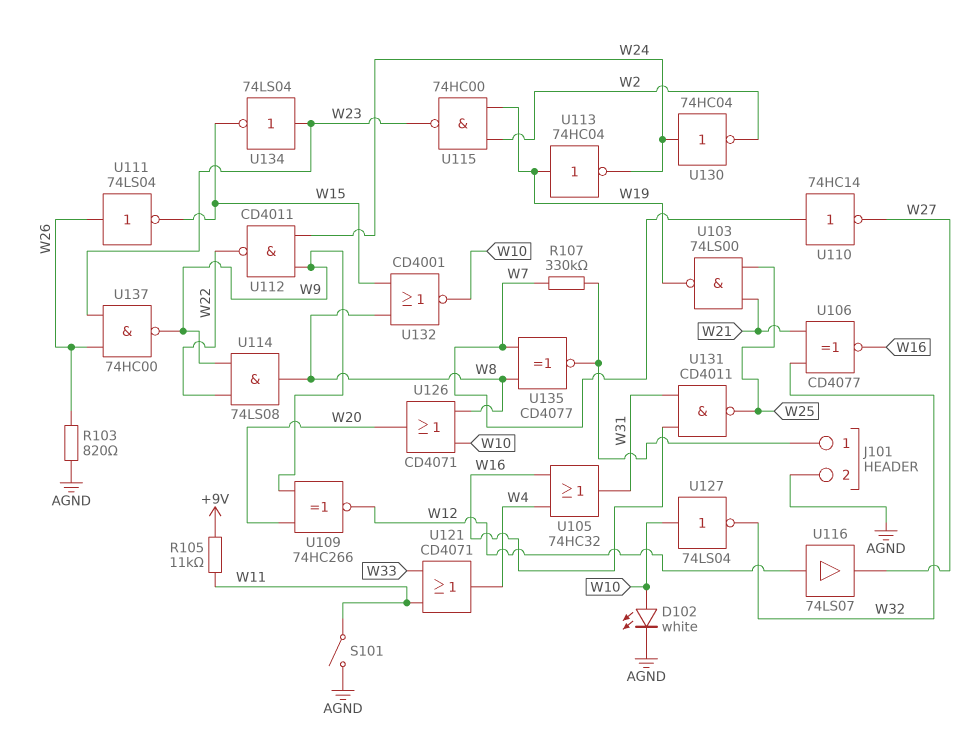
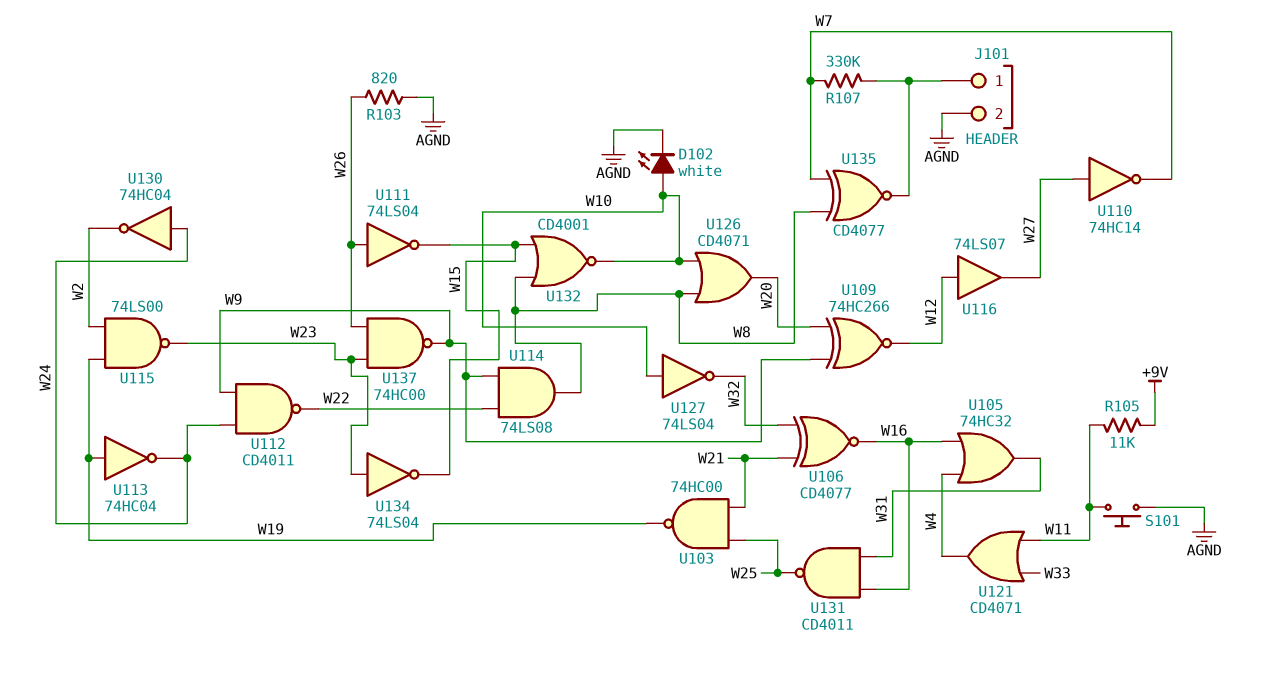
S101: switch (AGND, W11) -> button (AGND, W11)
U103: NAND 74LS00 (in W21, in W25, out W19) -> NAND 74HC00 (in W21, in W25, out W19)
U110: NOT 74HC14 (in W7, out W27) -> NOT 74HC14 (in W27, out W7)
U115: NAND 74HC00 (in W2, in W19, out W23) -> NAND 74LS00 (in W2, in W19, out W23)

